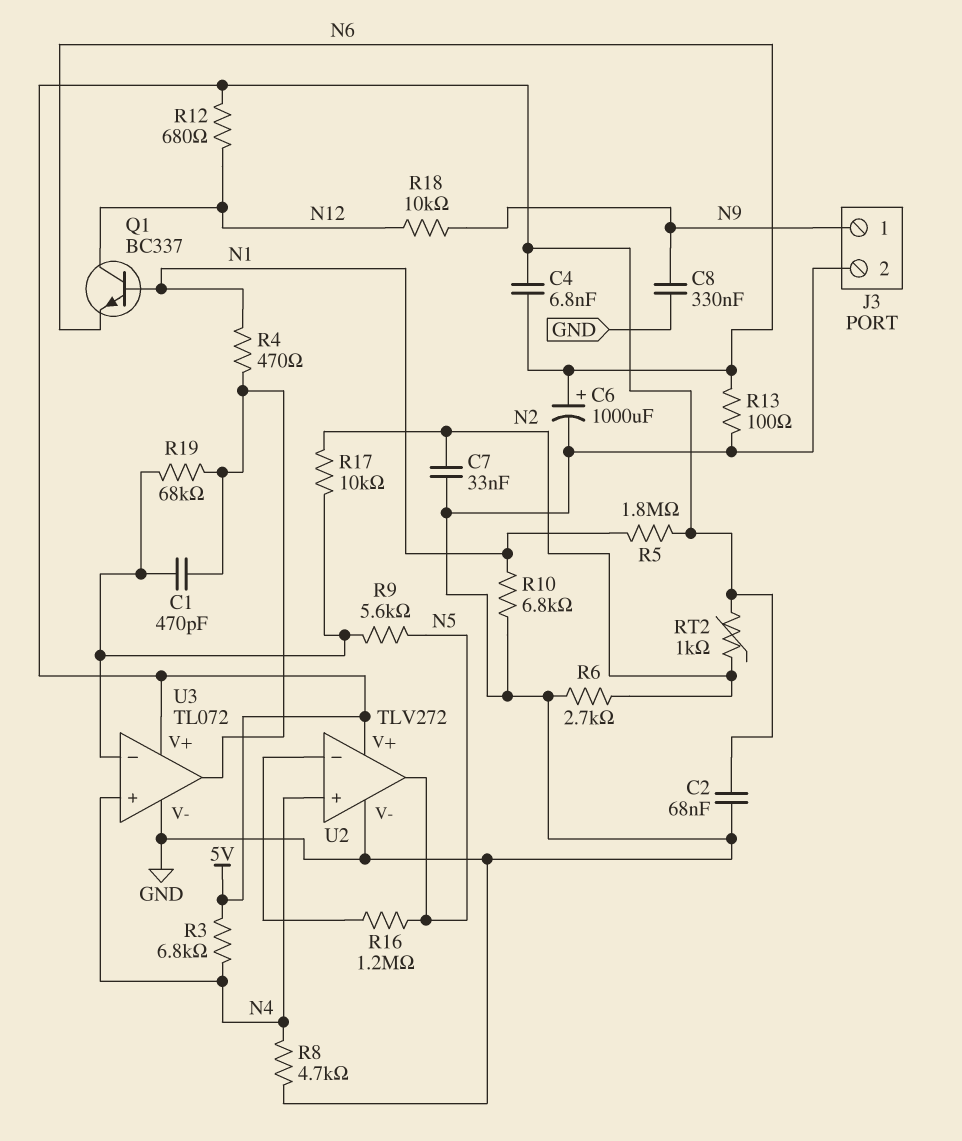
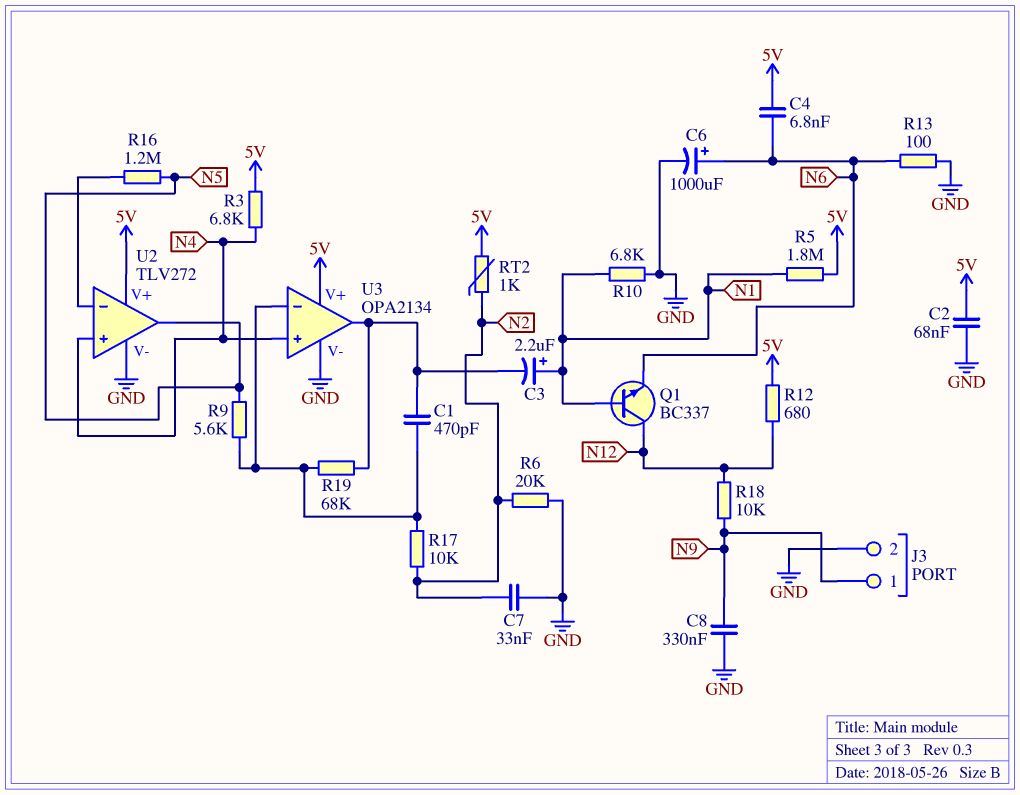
C3: none -> 2.2uF (plus N1, minus U3/out)
R4: 470 (N1, U3/out) -> none
R6: 2.7k (GND, N2) -> 20k (GND, N2)
R8: 4.7k (GND, N4) -> none
U3: TL072 -> OPA2134

